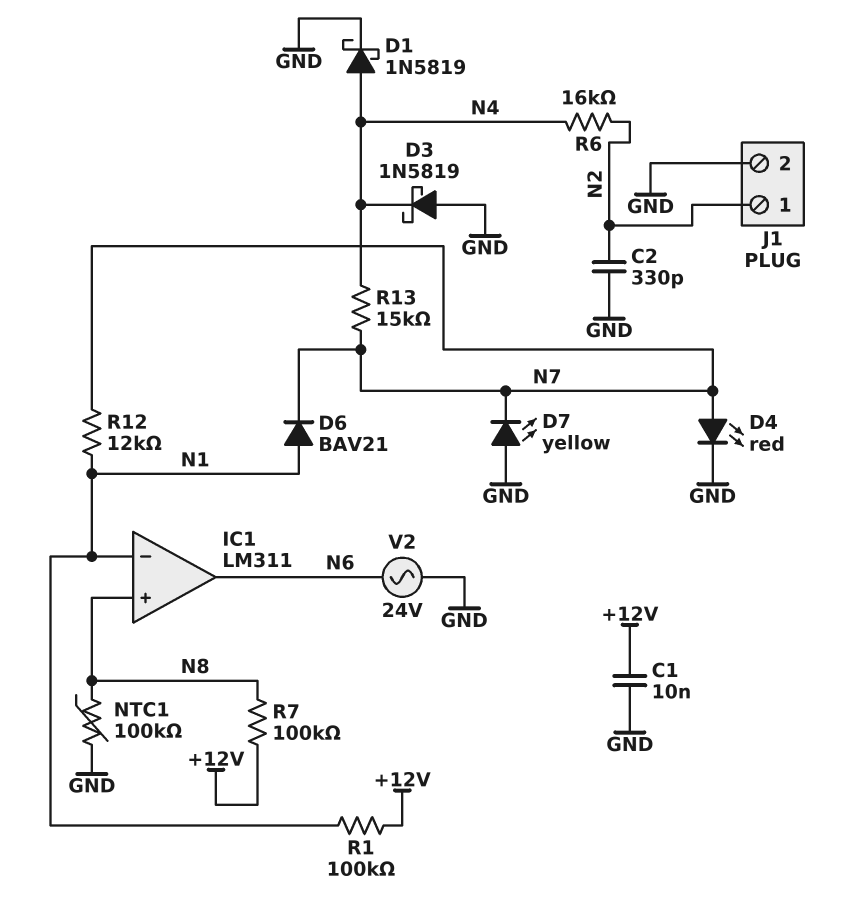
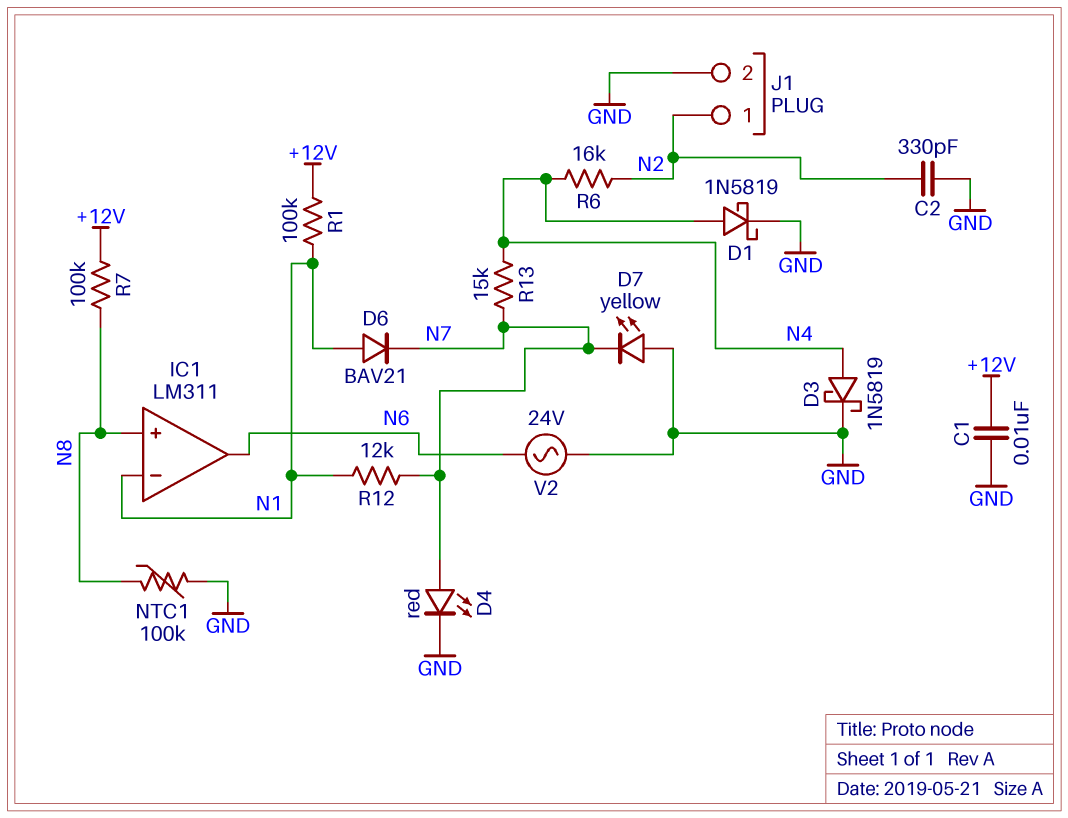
D3: schottky 1N5819 (A GND, K N4) -> schottky 1N5819 (A N4, K GND)

